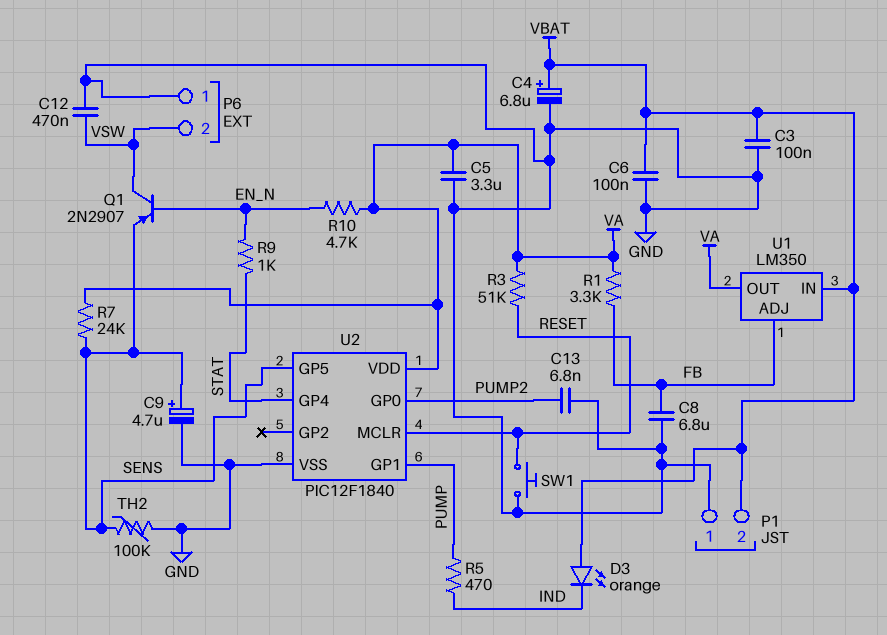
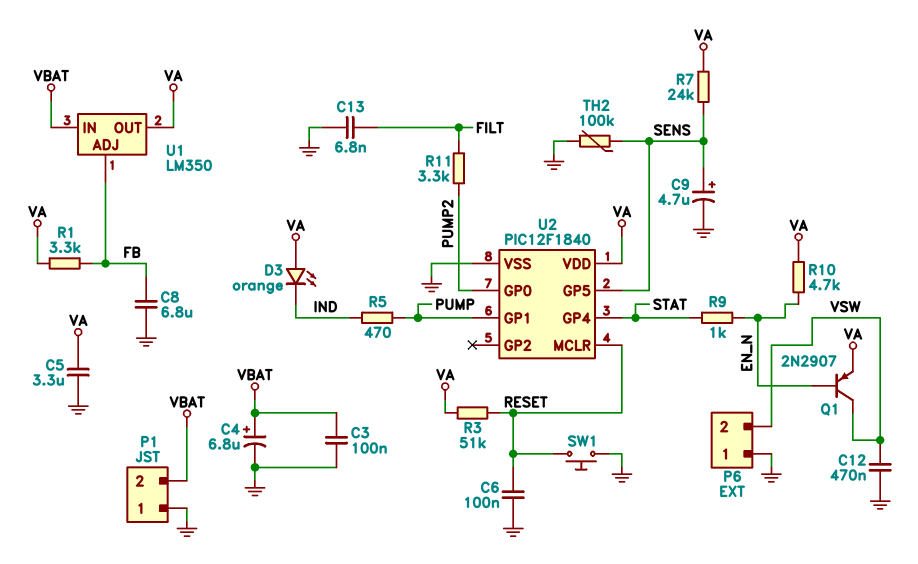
C6: 100nF (GND, VBAT) -> 100nF (GND, RESET)
C13: 6.8nF (GND, PUMP2) -> 6.8nF (FILT, GND)
D3: LED orange (A VBAT, K IND) -> LED orange (A VA, K IND)
Q1: PNP 2N2907 (B EN_N, C VSW, E SENS) -> PNP 2N2907 (B EN_N, C VSW, E VA)
R11: none -> 3.3k (FILT, PUMP2)

